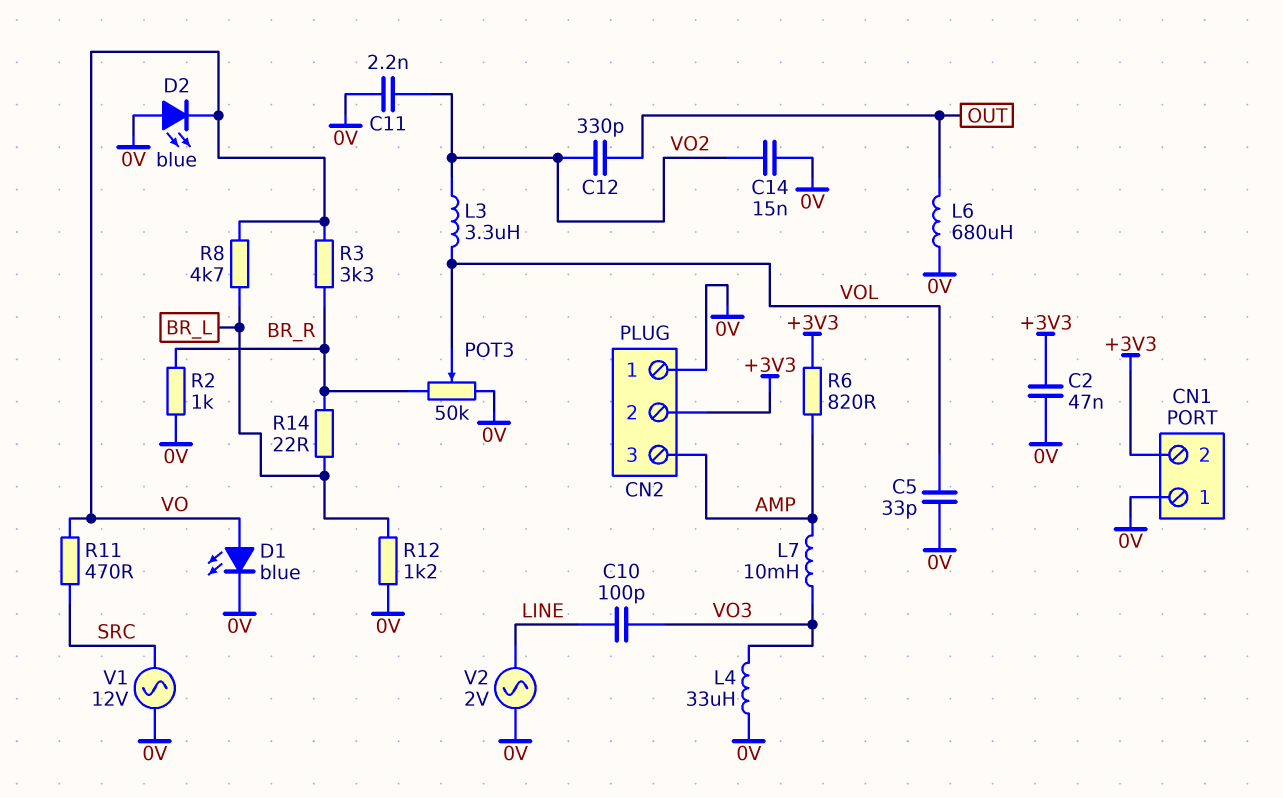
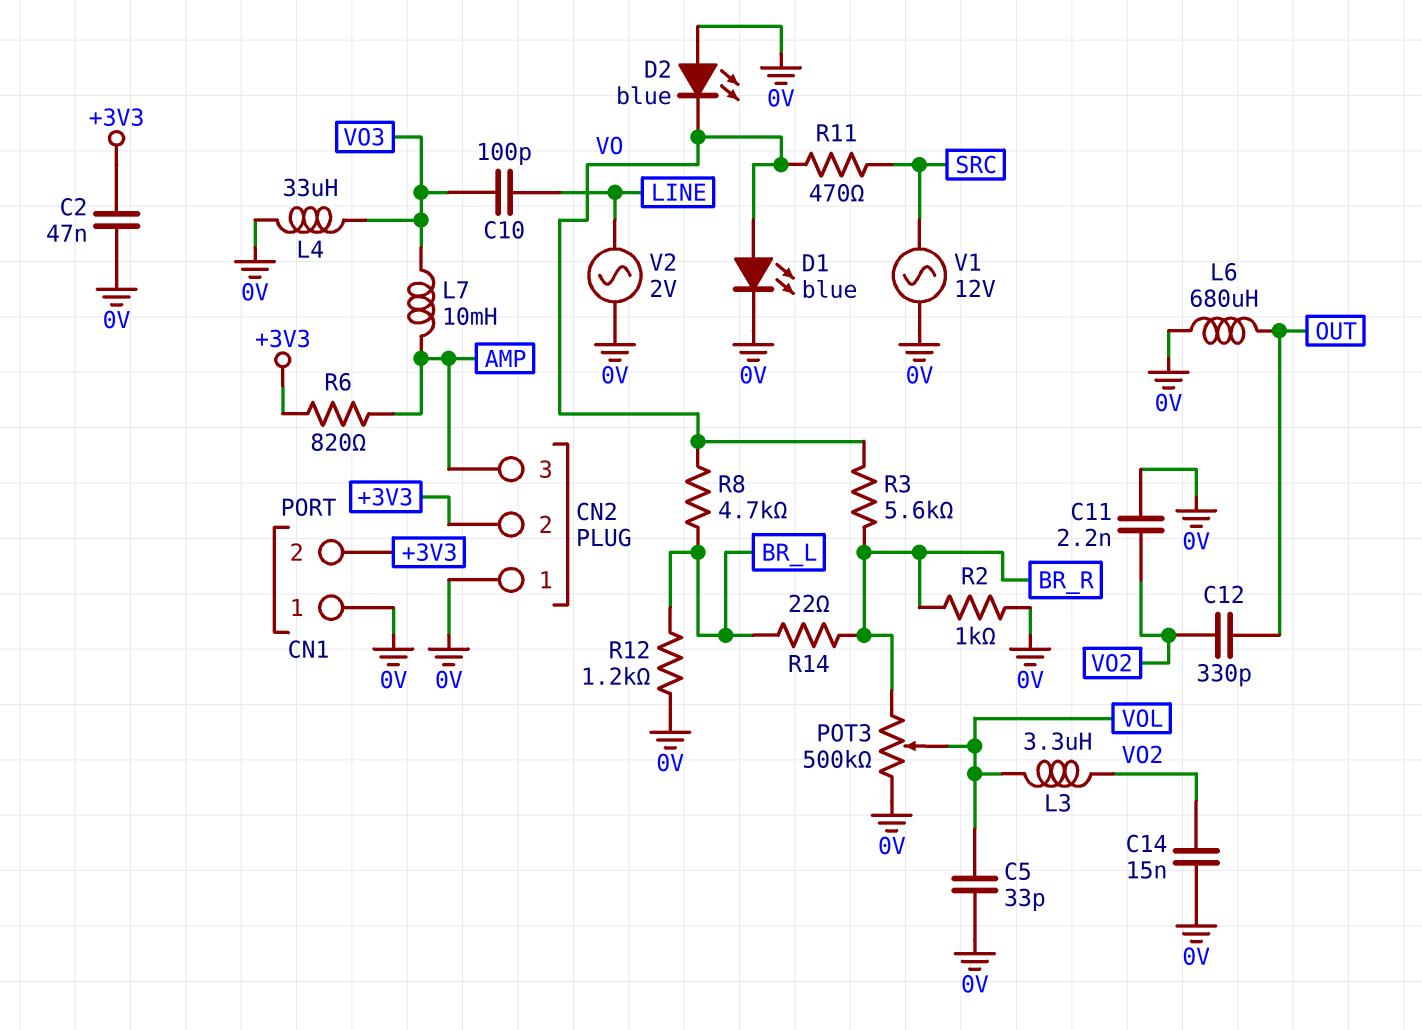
POT3: 50k (0V, BR_R, wiper VOL) -> 500k (0V, BR_R, wiper VOL)
R3: 3.3k (BR_R, VO) -> 5.6k (BR_R, VO)

